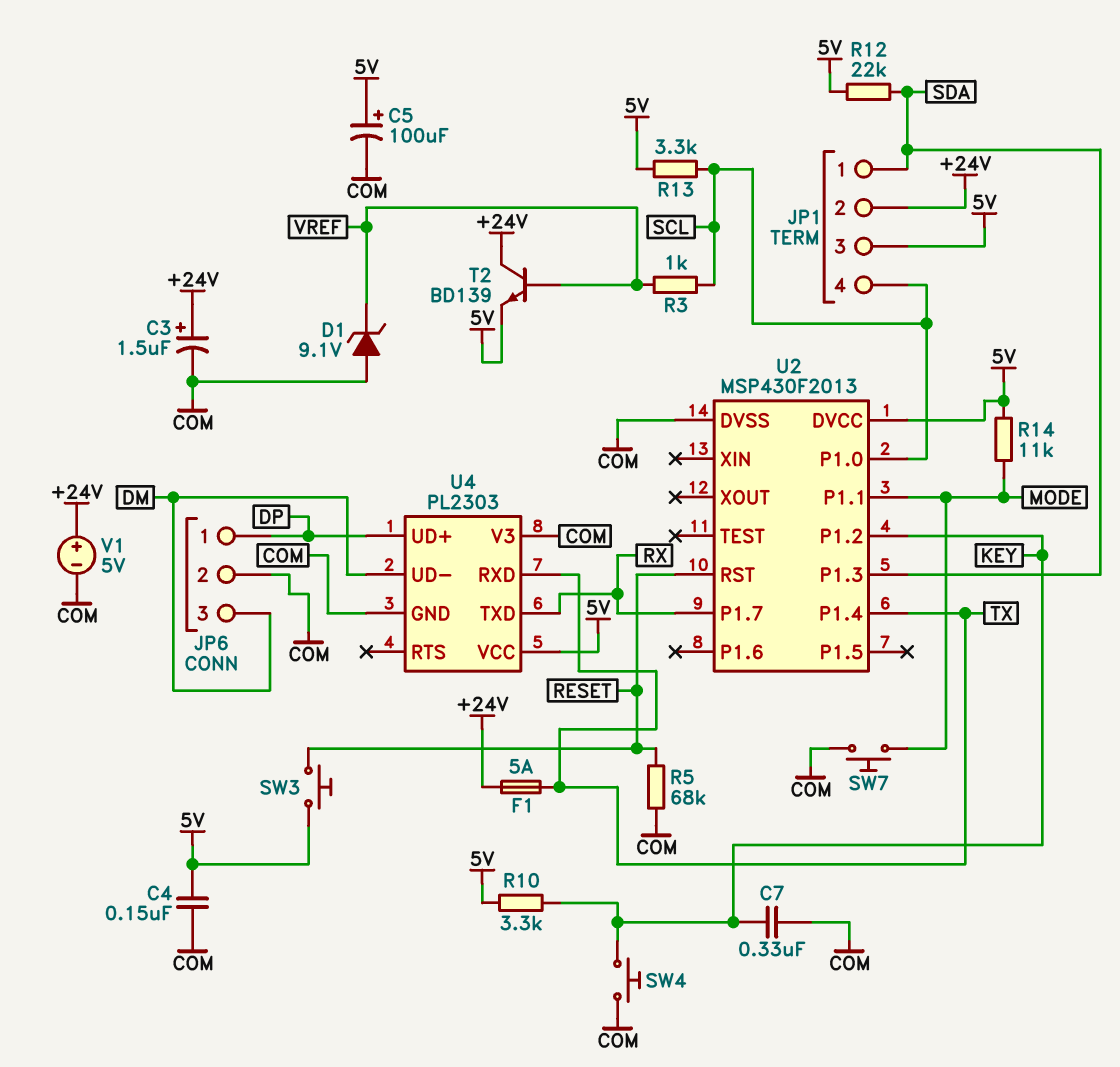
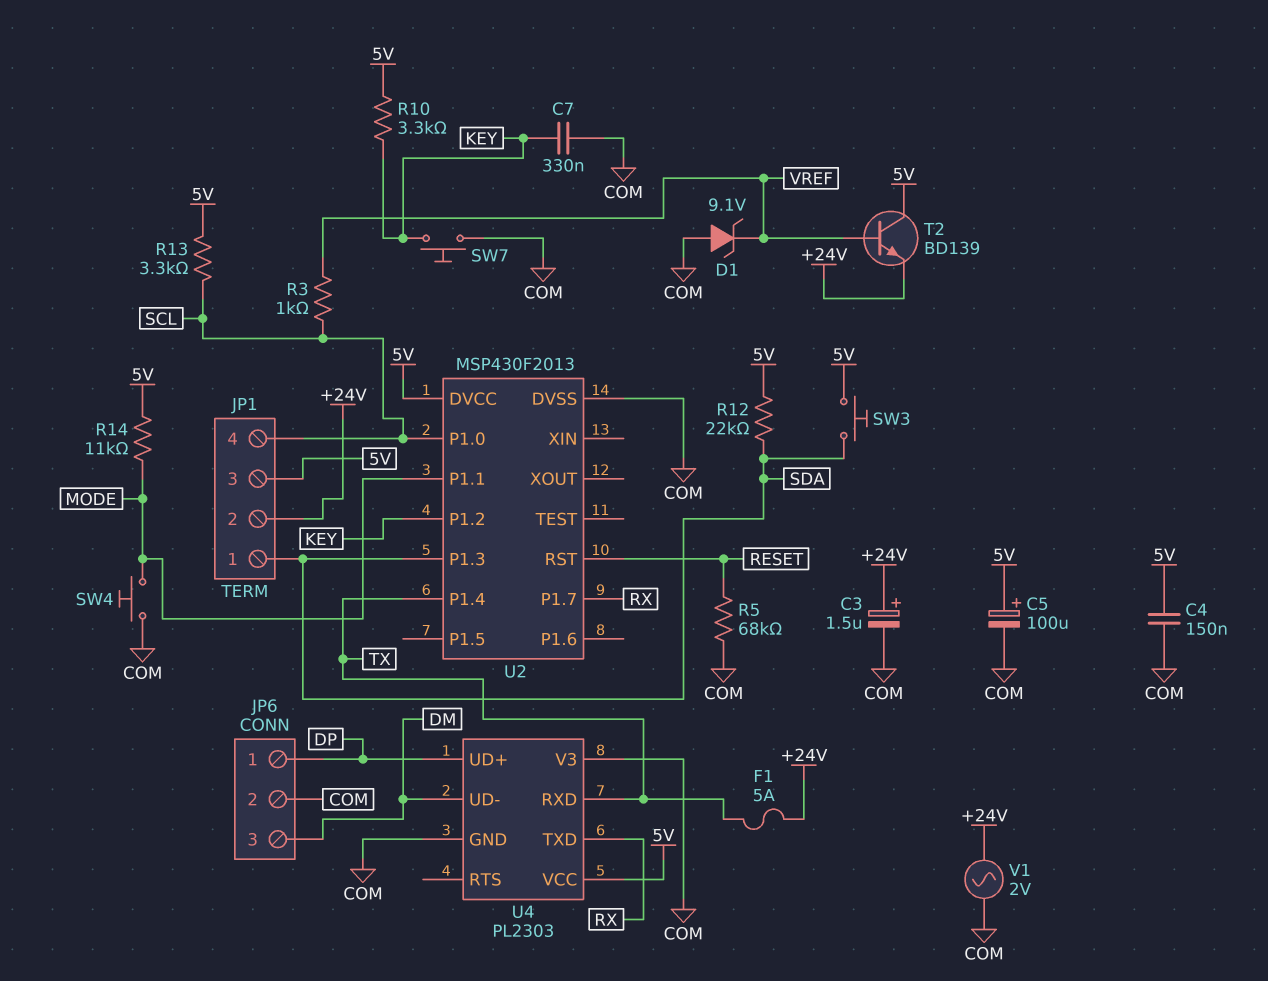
SW3: button (5V, RESET) -> button (5V, SDA)
SW4: button (COM, KEY) -> button (COM, MODE)
SW7: button (COM, MODE) -> button (COM, KEY)
T2: NPN BD139 (B VREF, C +24V, E 5V) -> NPN BD139 (B VREF, C 5V, E +24V)
V1: 5V (plus +24V, minus COM) -> AC 2V (+24V, COM)

